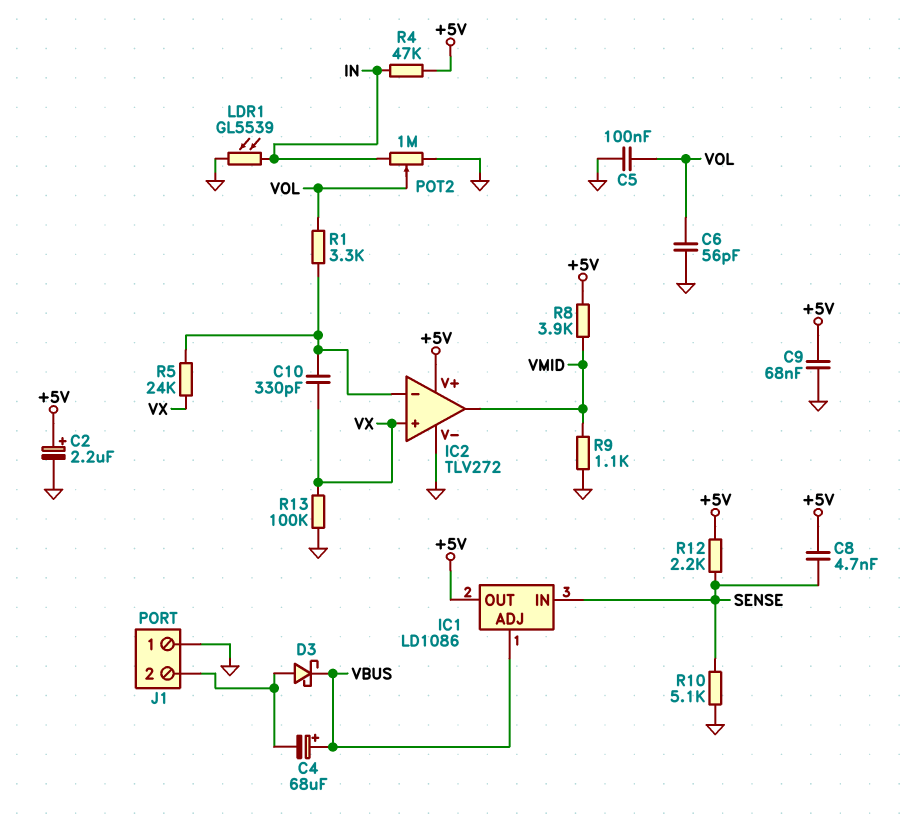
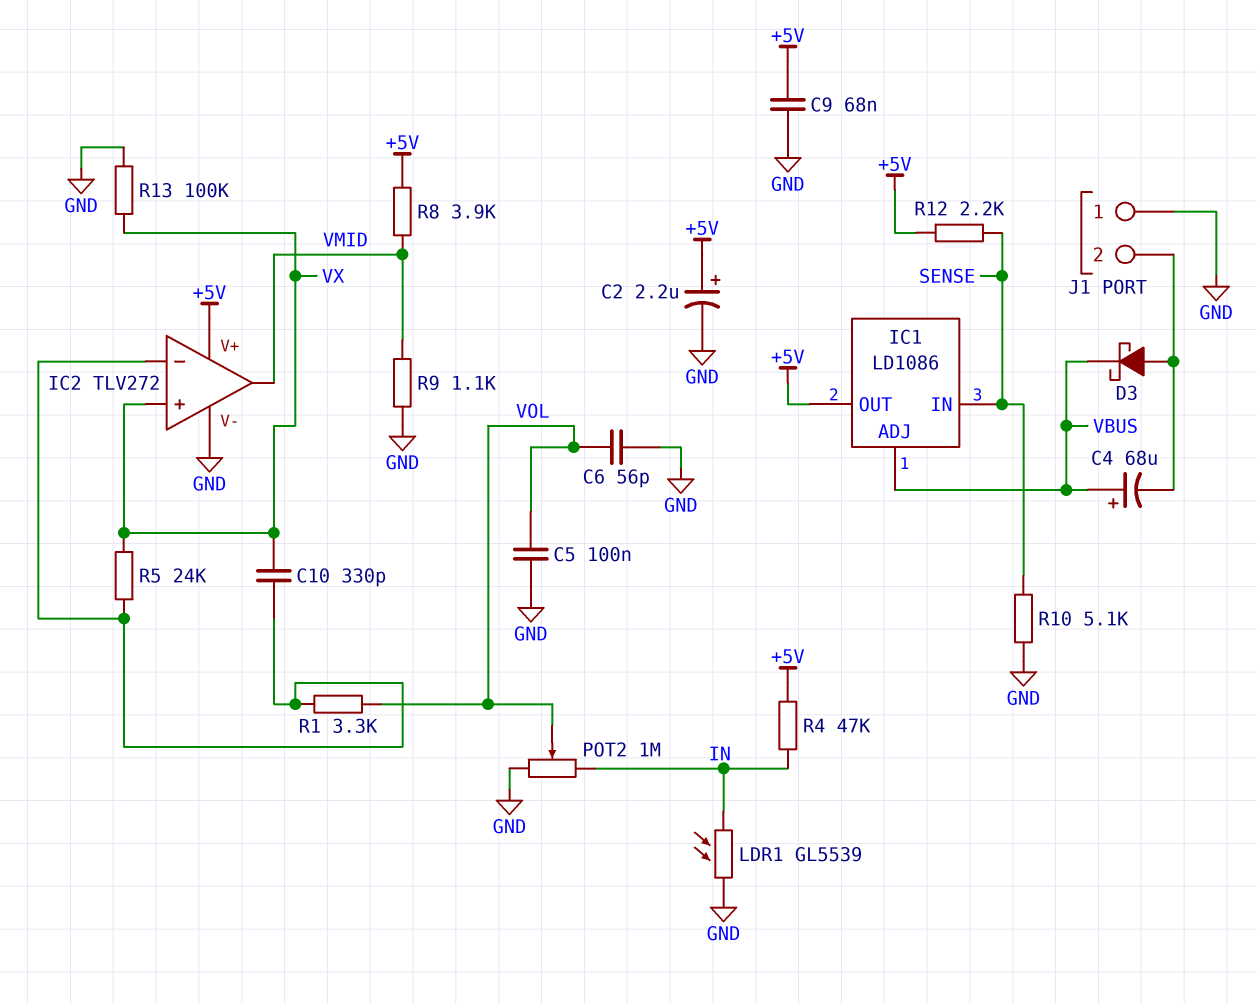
C8: 4.7nF (+5V, SENSE) -> none

